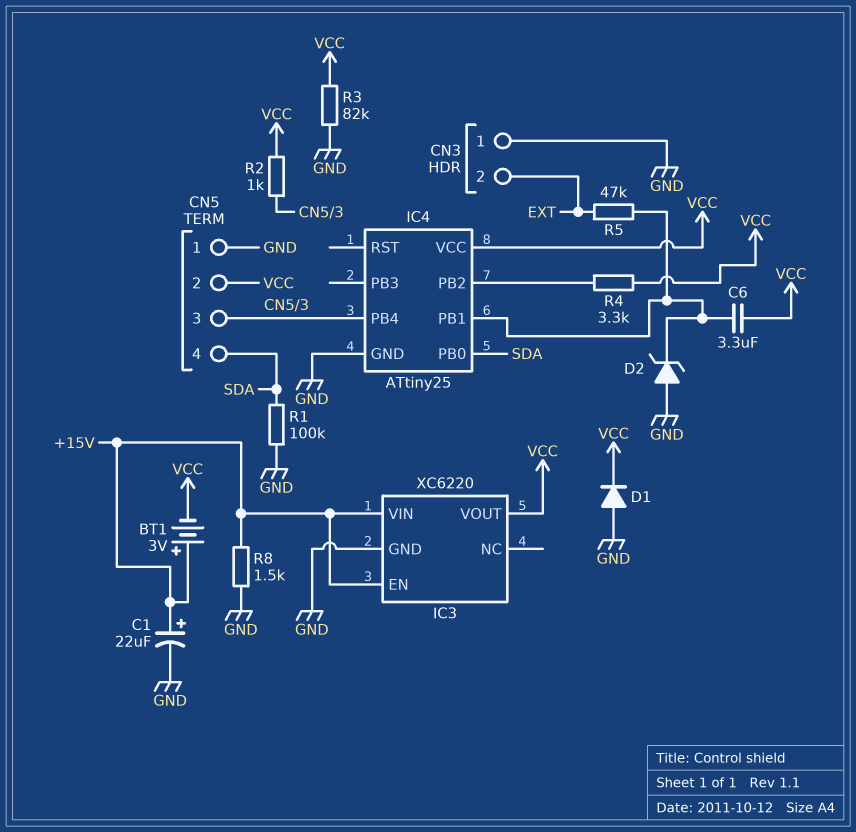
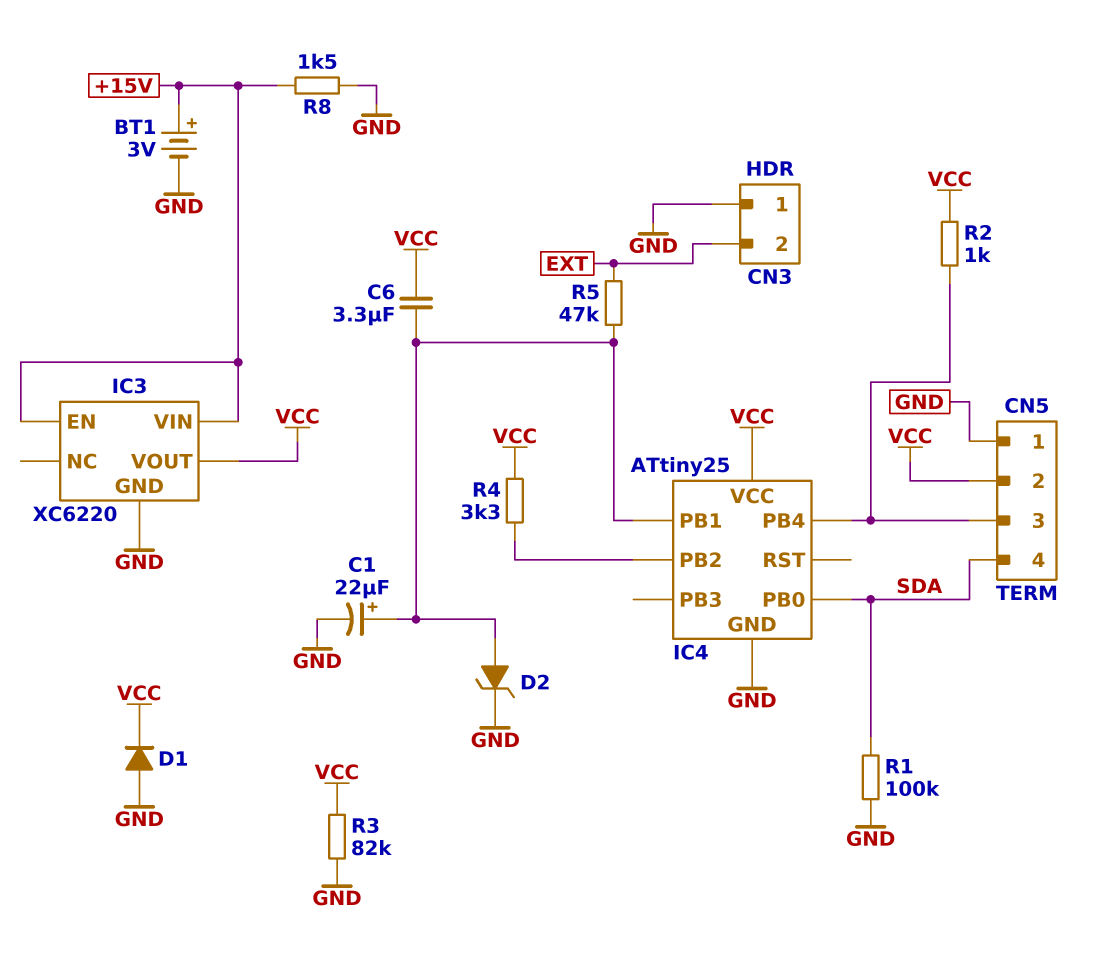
BT1: 3V (plus +15V, minus VCC) -> 3V (plus +15V, minus GND)
C1: 22uF (plus +15V, minus GND) -> 22uF (plus IC4/PB1, minus GND)
D2: zener (A GND, K IC4/PB1) -> zener (A IC4/PB1, K GND)

